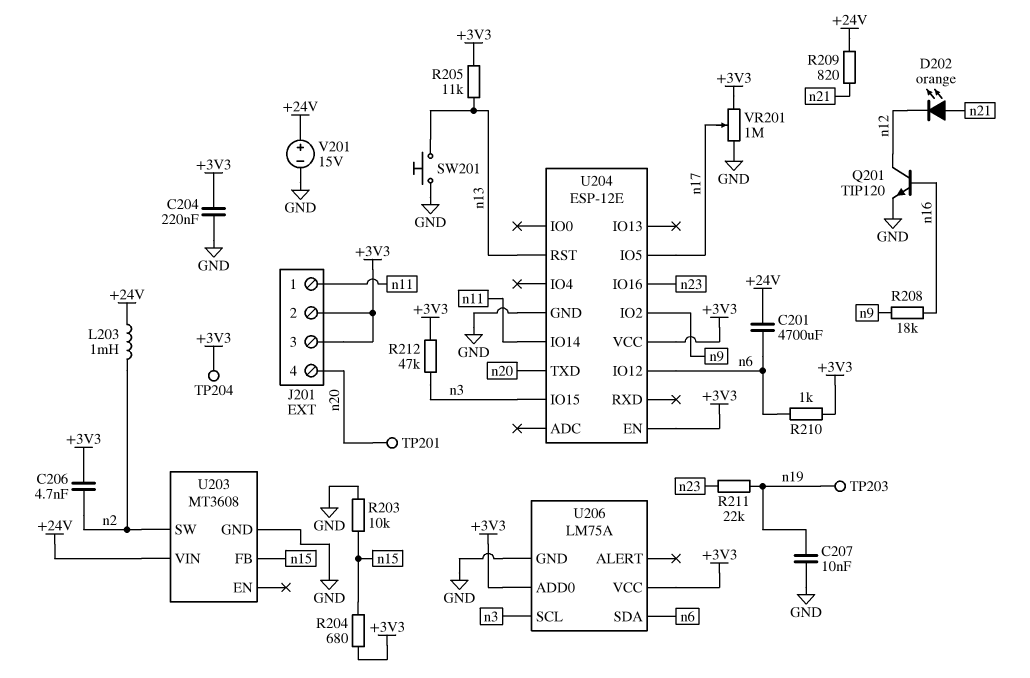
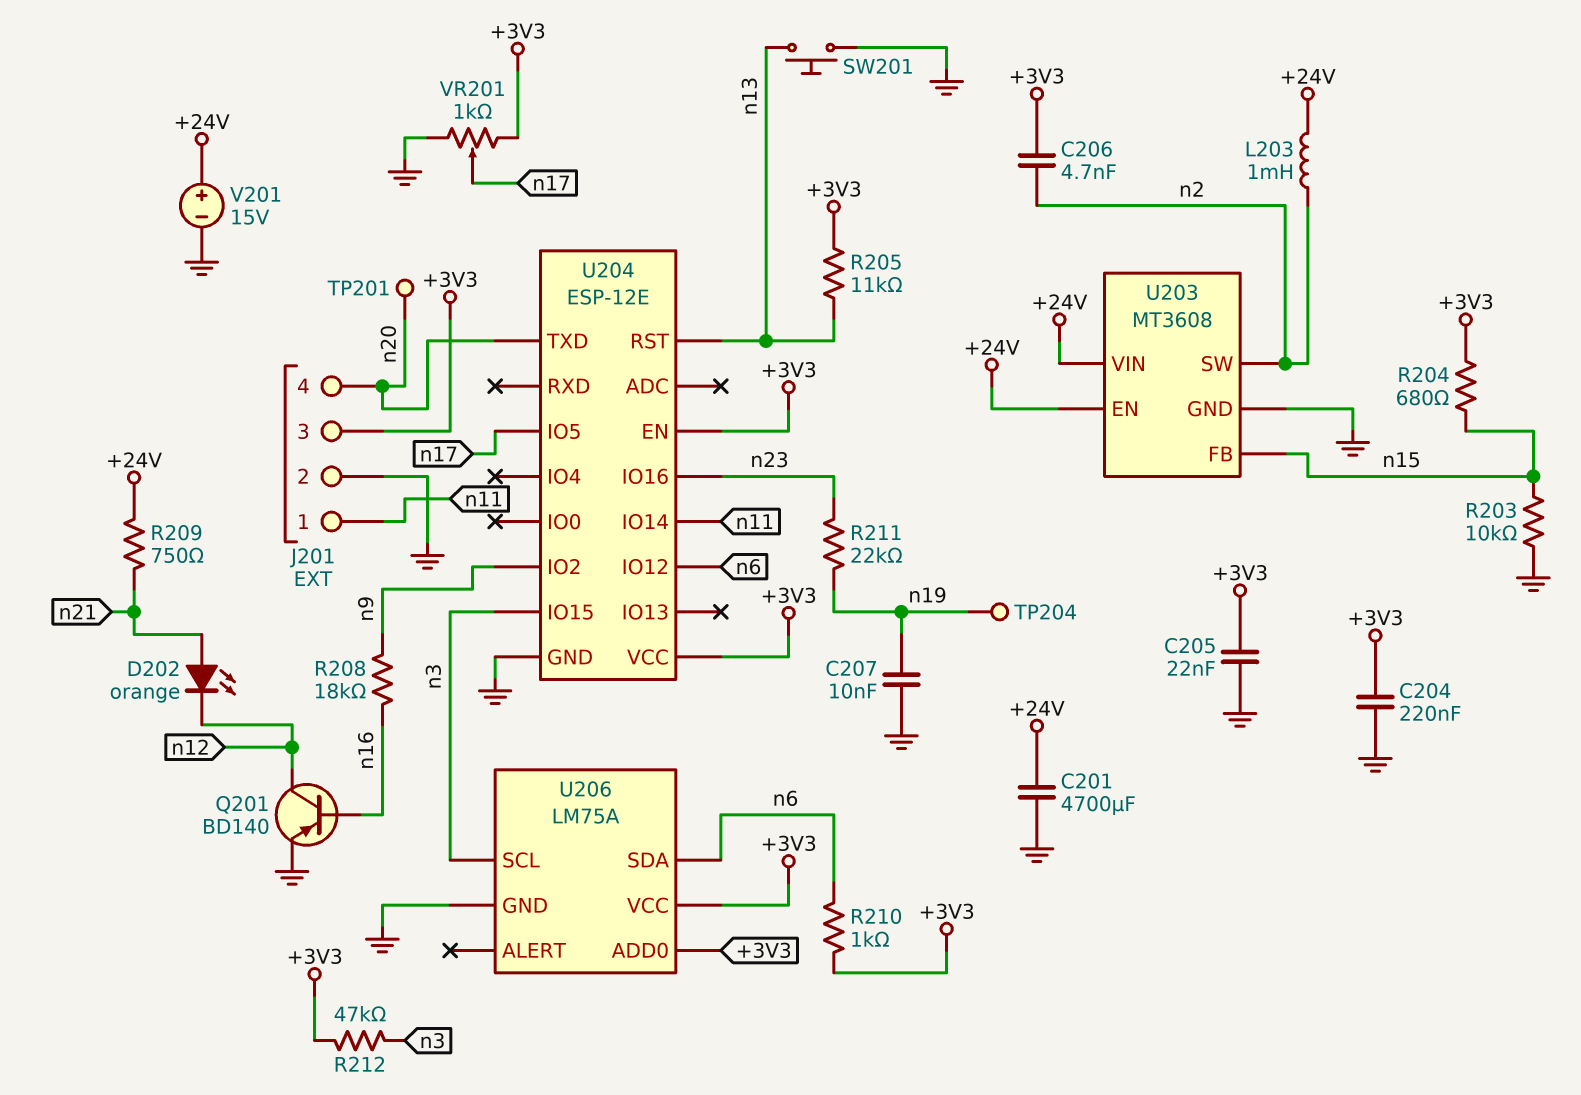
C201: 4700uF (+24V, n6) -> 4700uF (+24V, GND)
C205: none -> 22nF (+3V3, GND)
J201 pin 2: +3V3 -> GND
Q201: NPN TIP120 (B n16, C n12, E GND) -> PNP BD140 (B n16, C n12, E GND)
R209: 820 (+24V, n21) -> 750 (+24V, n21)
TP203: test point (n19) -> none
TP204: test point (+3V3) -> test point (n19)
U203 pin EN: none -> +24V
VR201: 1M (+3V3, GND, wiper n17) -> 1k (+3V3, GND, wiper n17)

